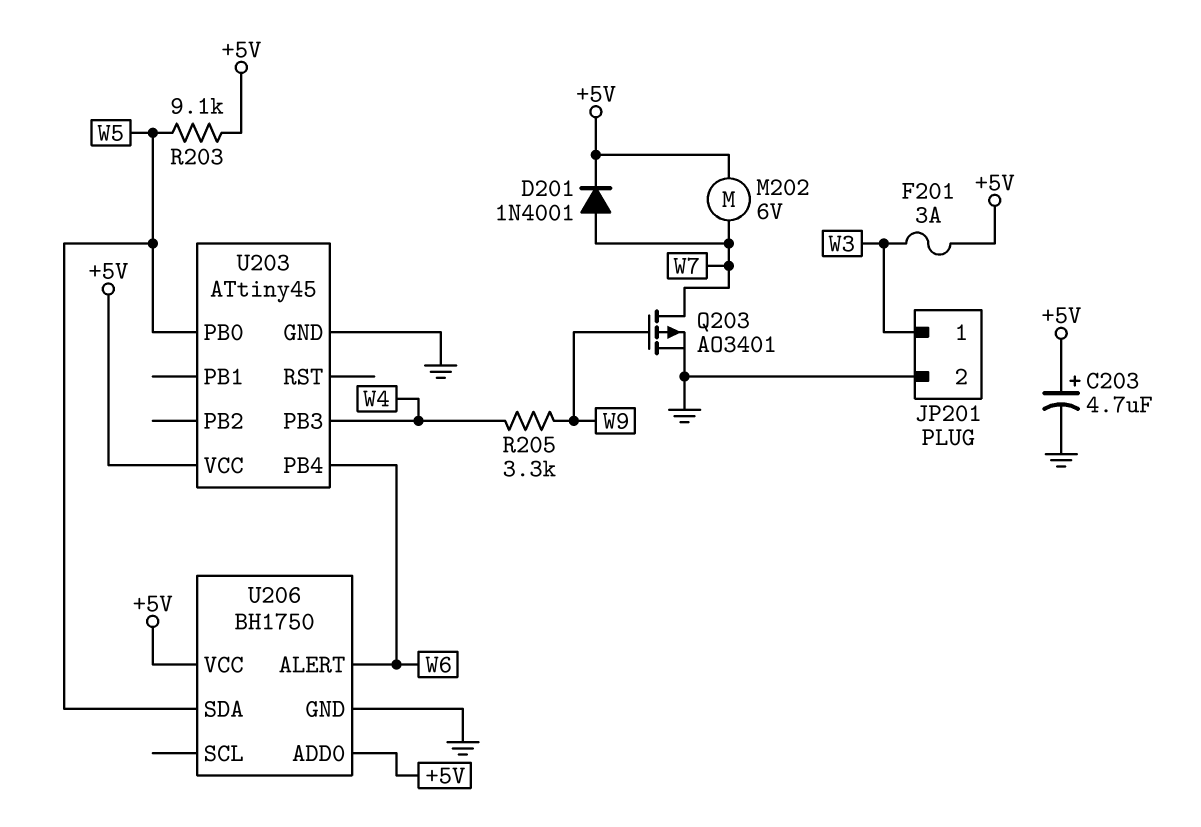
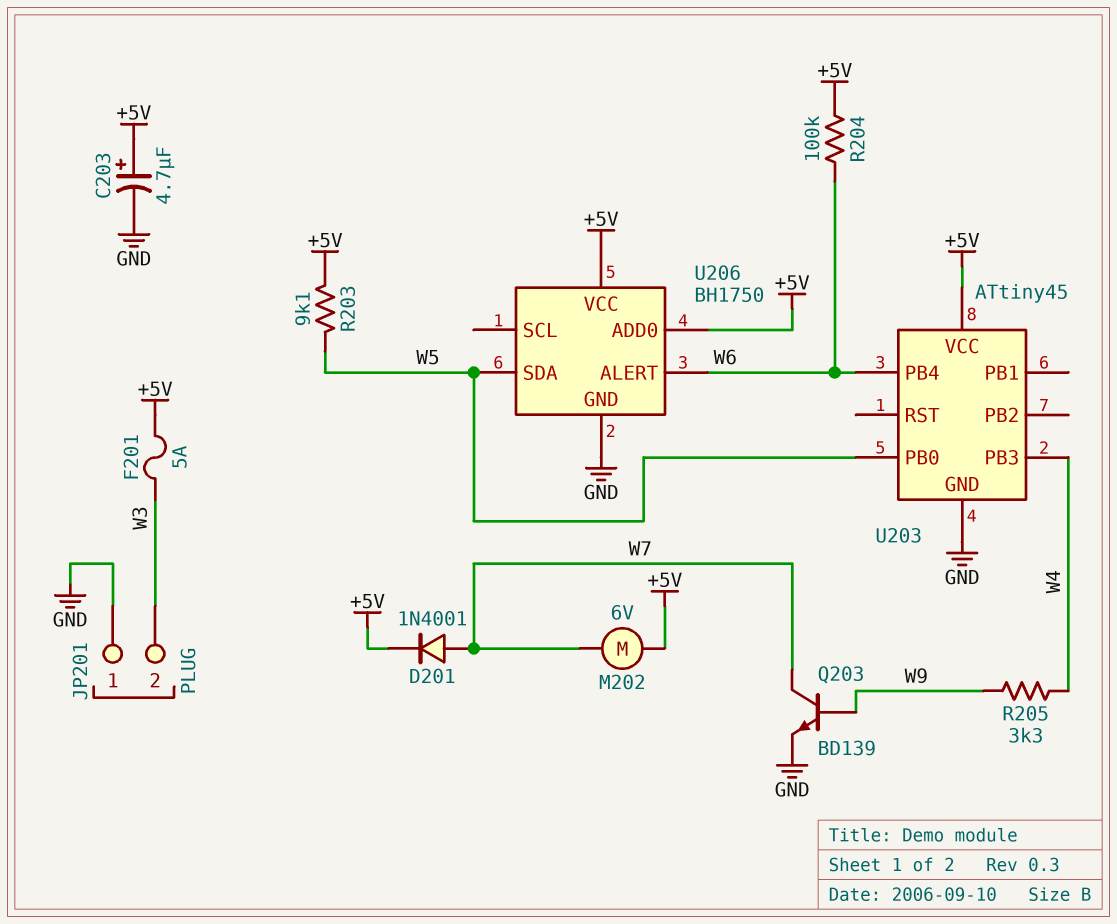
F201: 3A (+5V, W3) -> 5A (+5V, W3)
JP201 pin 1: W3 -> GND
JP201 pin 2: GND -> W3
Q203: PMOS AO3401 (G W9, D W7, S GND) -> NPN BD139 (B W9, C W7, E GND)
R204: none -> 100k (+5V, W6)

